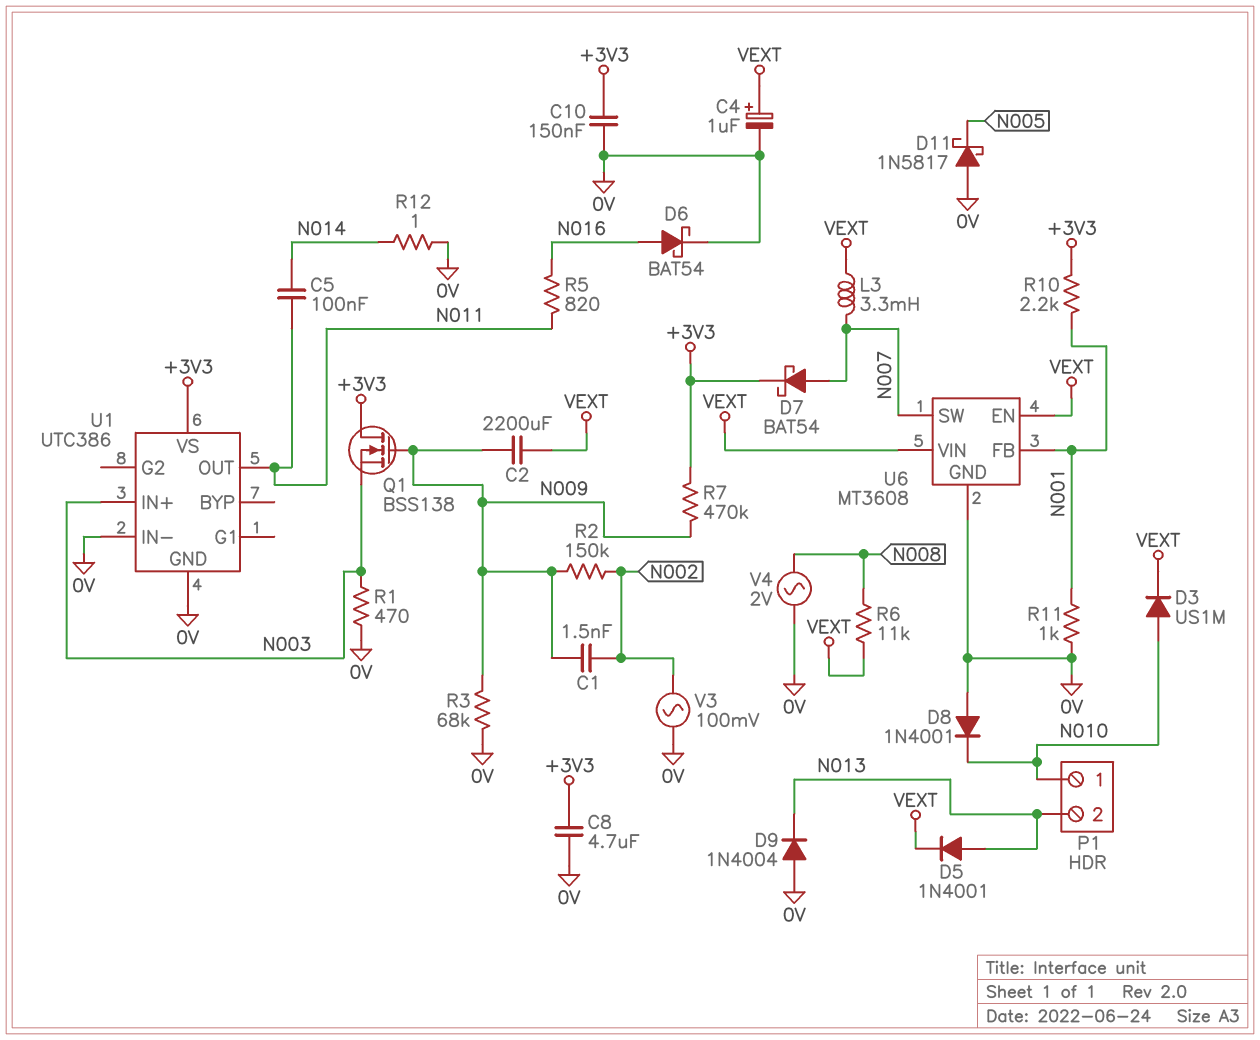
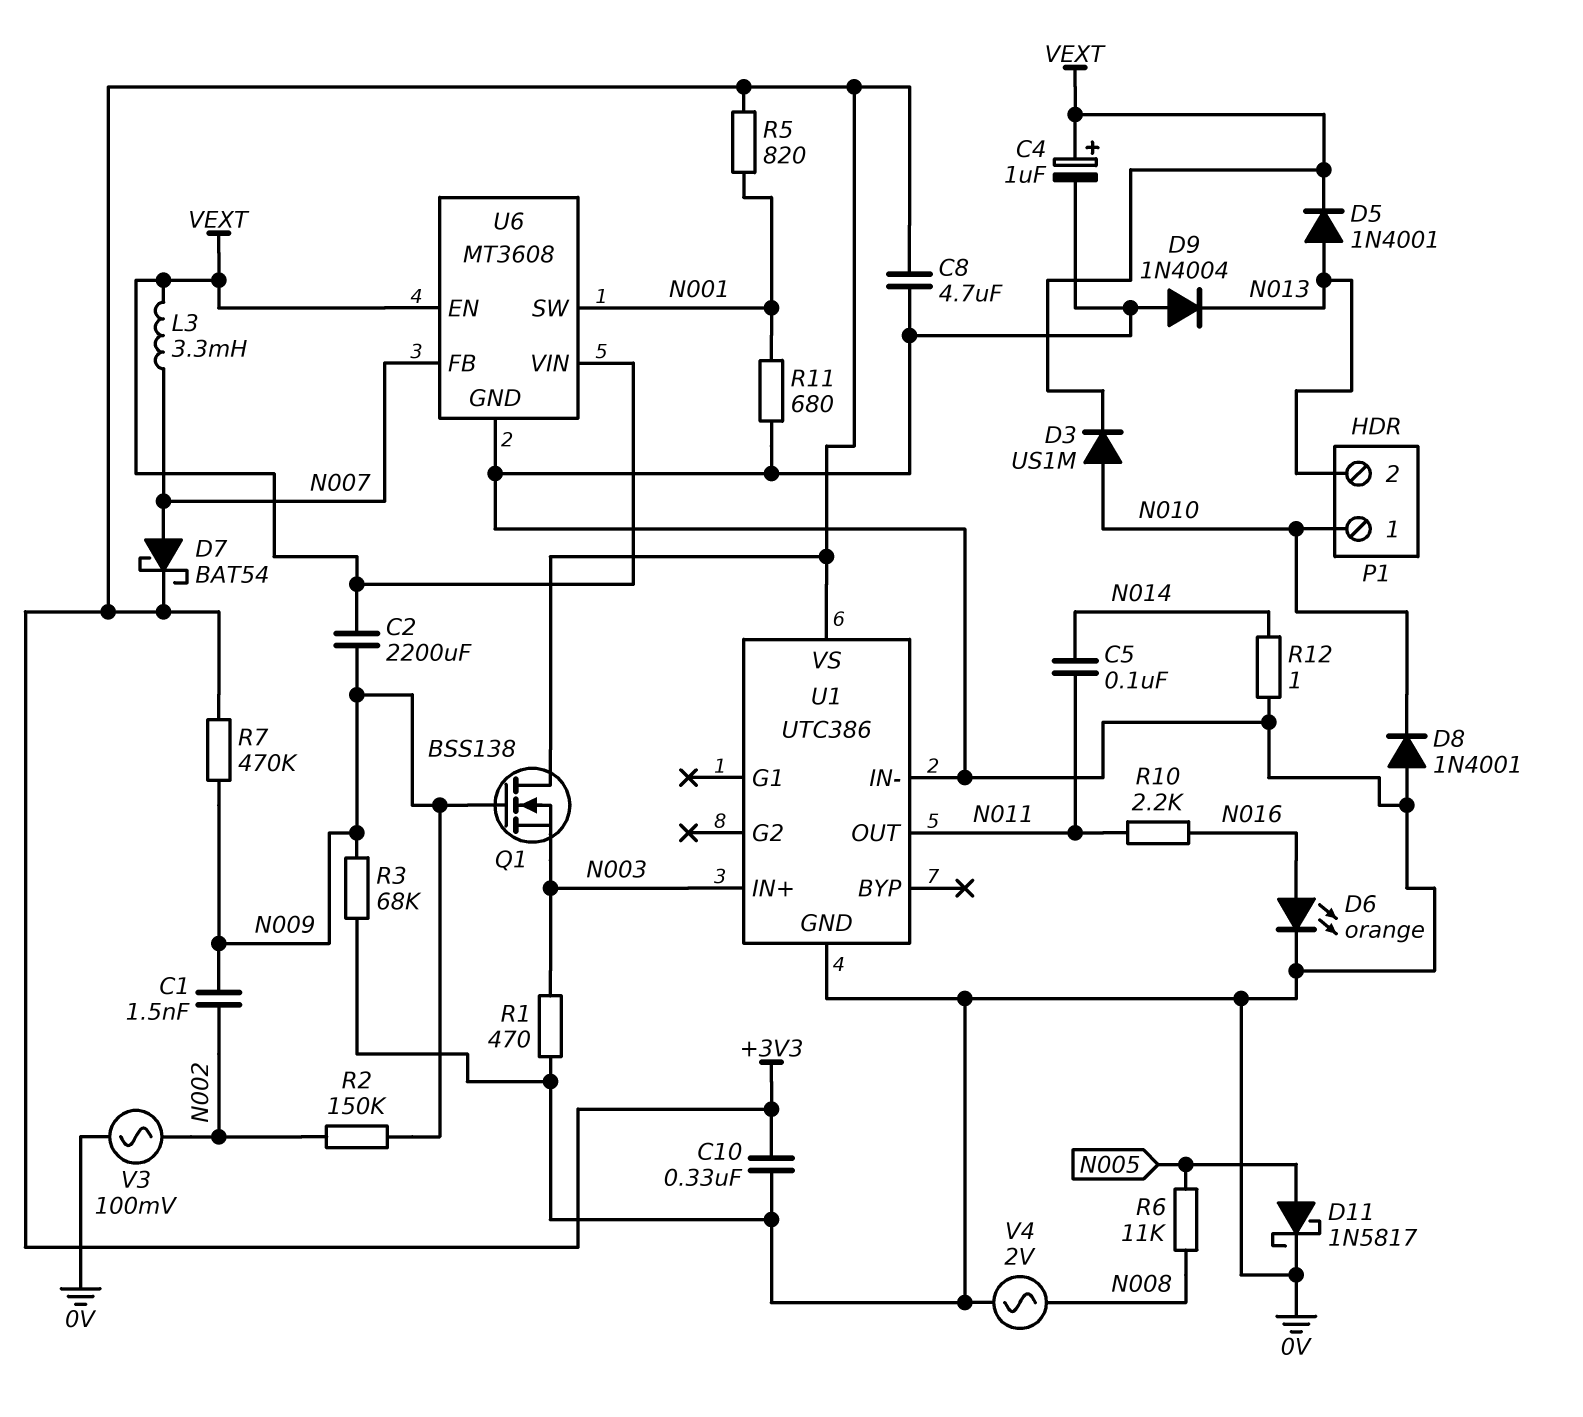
C10: 150nF (+3V3, 0V) -> 330nF (+3V3, 0V)
D6: schottky BAT54 (A N016, K 0V) -> LED orange (A N016, K 0V)
D11: schottky 1N5817 (A 0V, K N005) -> schottky 1N5817 (A N005, K 0V)
R5: 820 (N011, N016) -> 820 (+3V3, N001)
R6: 11k (N008, VEXT) -> 11k (N005, N008)
R10: 2.2k (+3V3, N001) -> 2.2k (N011, N016)
R11: 1k (0V, N001) -> 680 (0V, N001)
U6 pin FB: N001 -> N007
U6 pin SW: N007 -> N001

